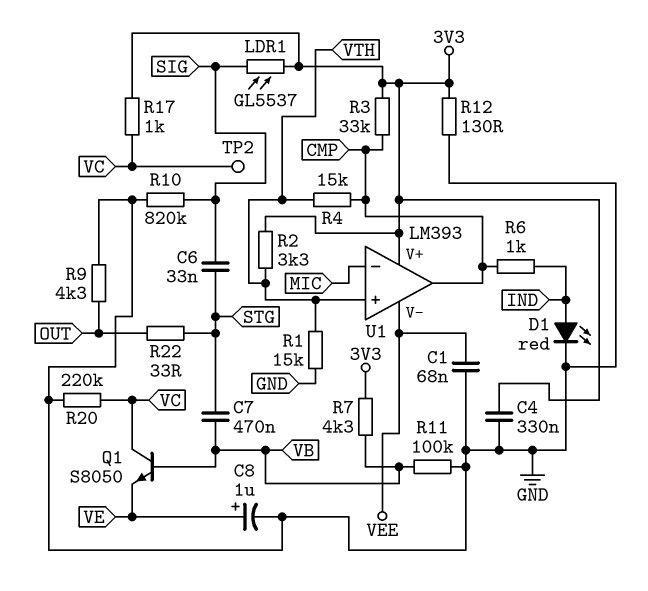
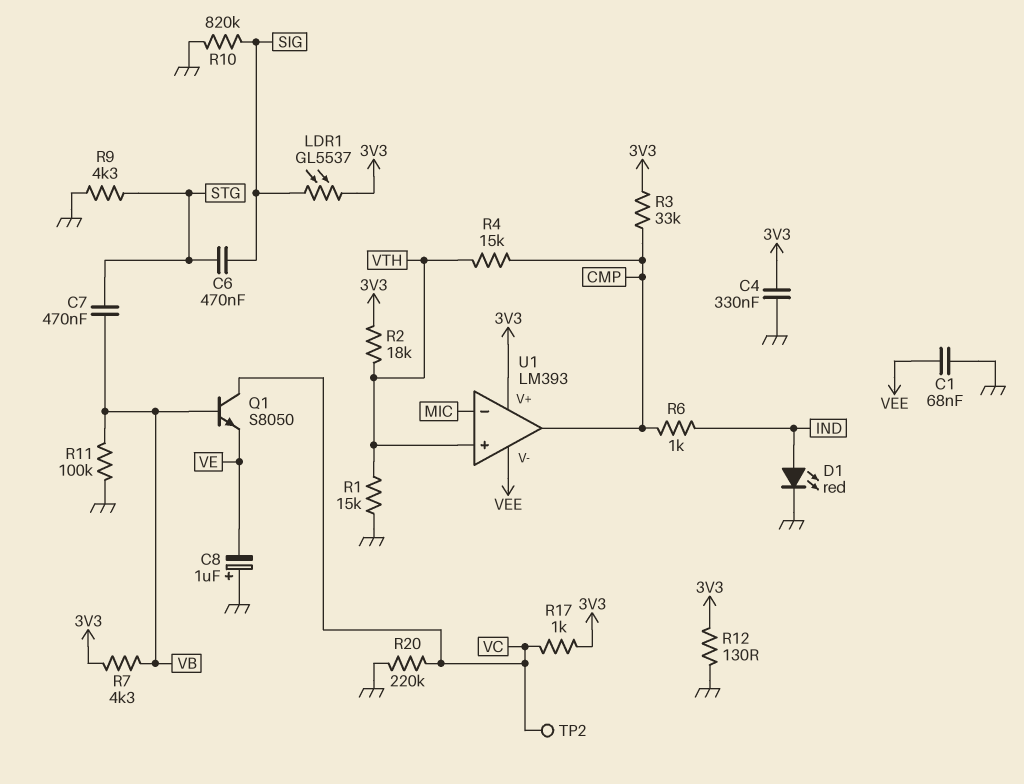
C6: 33nF (SIG, STG) -> 470nF (SIG, STG)
C8: 1uF (plus VE, minus GND) -> 1uF (plus GND, minus VE)
R2: 3.3k (3V3, VTH) -> 18k (3V3, VTH)
R9: 4.3k (GND, OUT) -> 4.3k (GND, STG)
R22: 33 (OUT, STG) -> none

